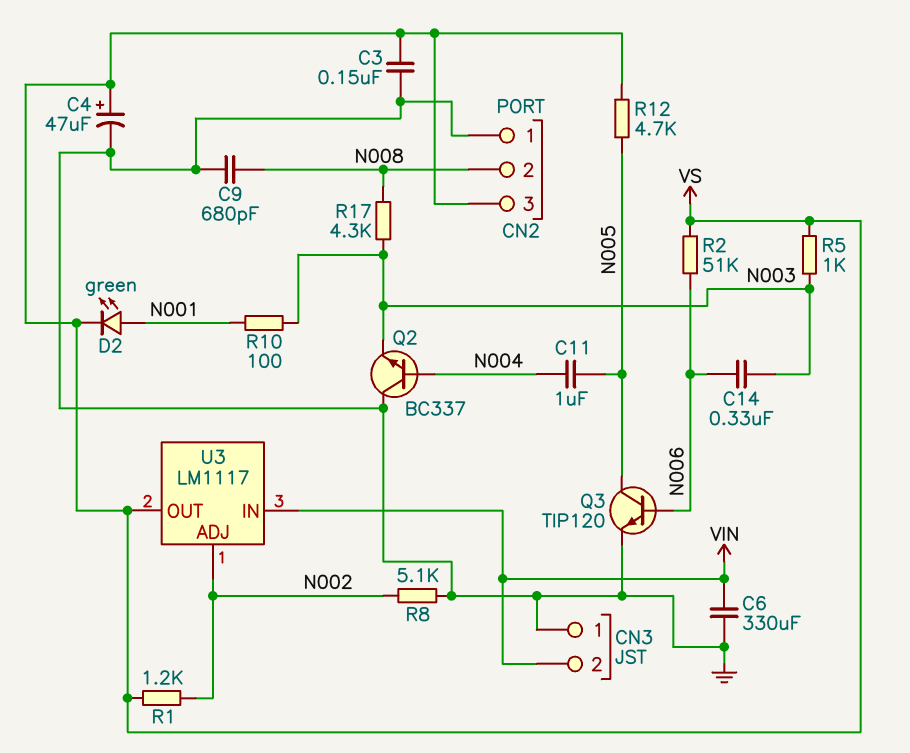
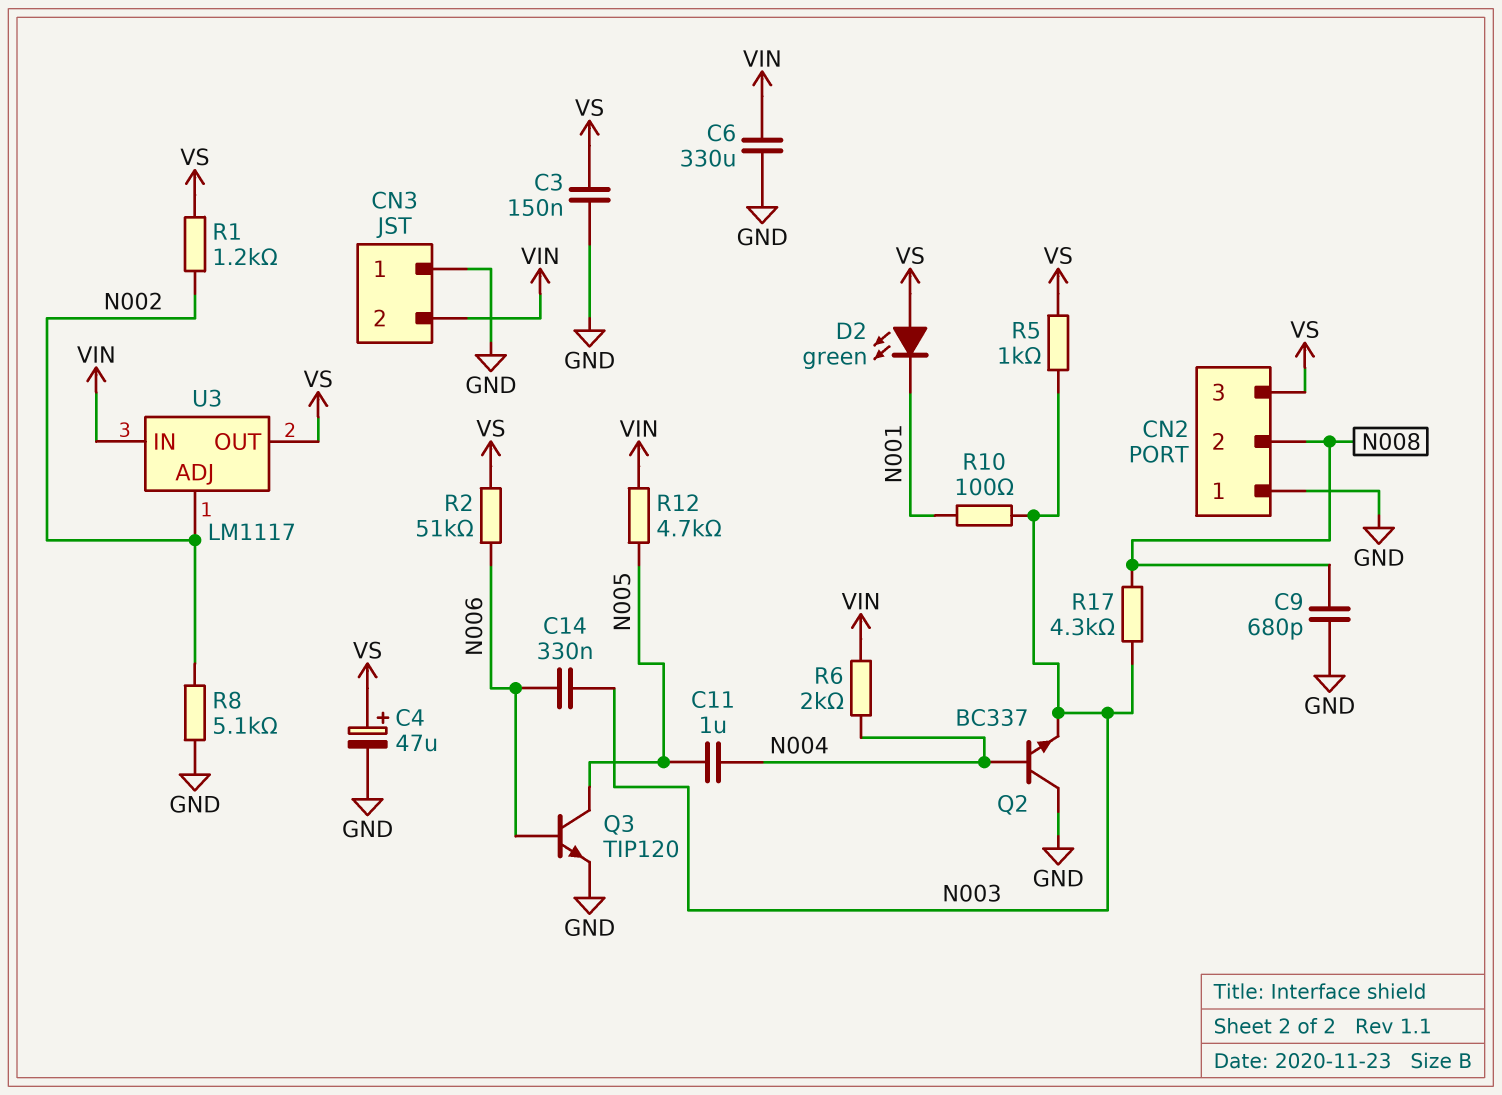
D2: LED green (A N001, K VS) -> LED green (A VS, K N001)
R6: none -> 2k (N004, VIN)
R12: 4.7k (N005, VS) -> 4.7k (N005, VIN)

